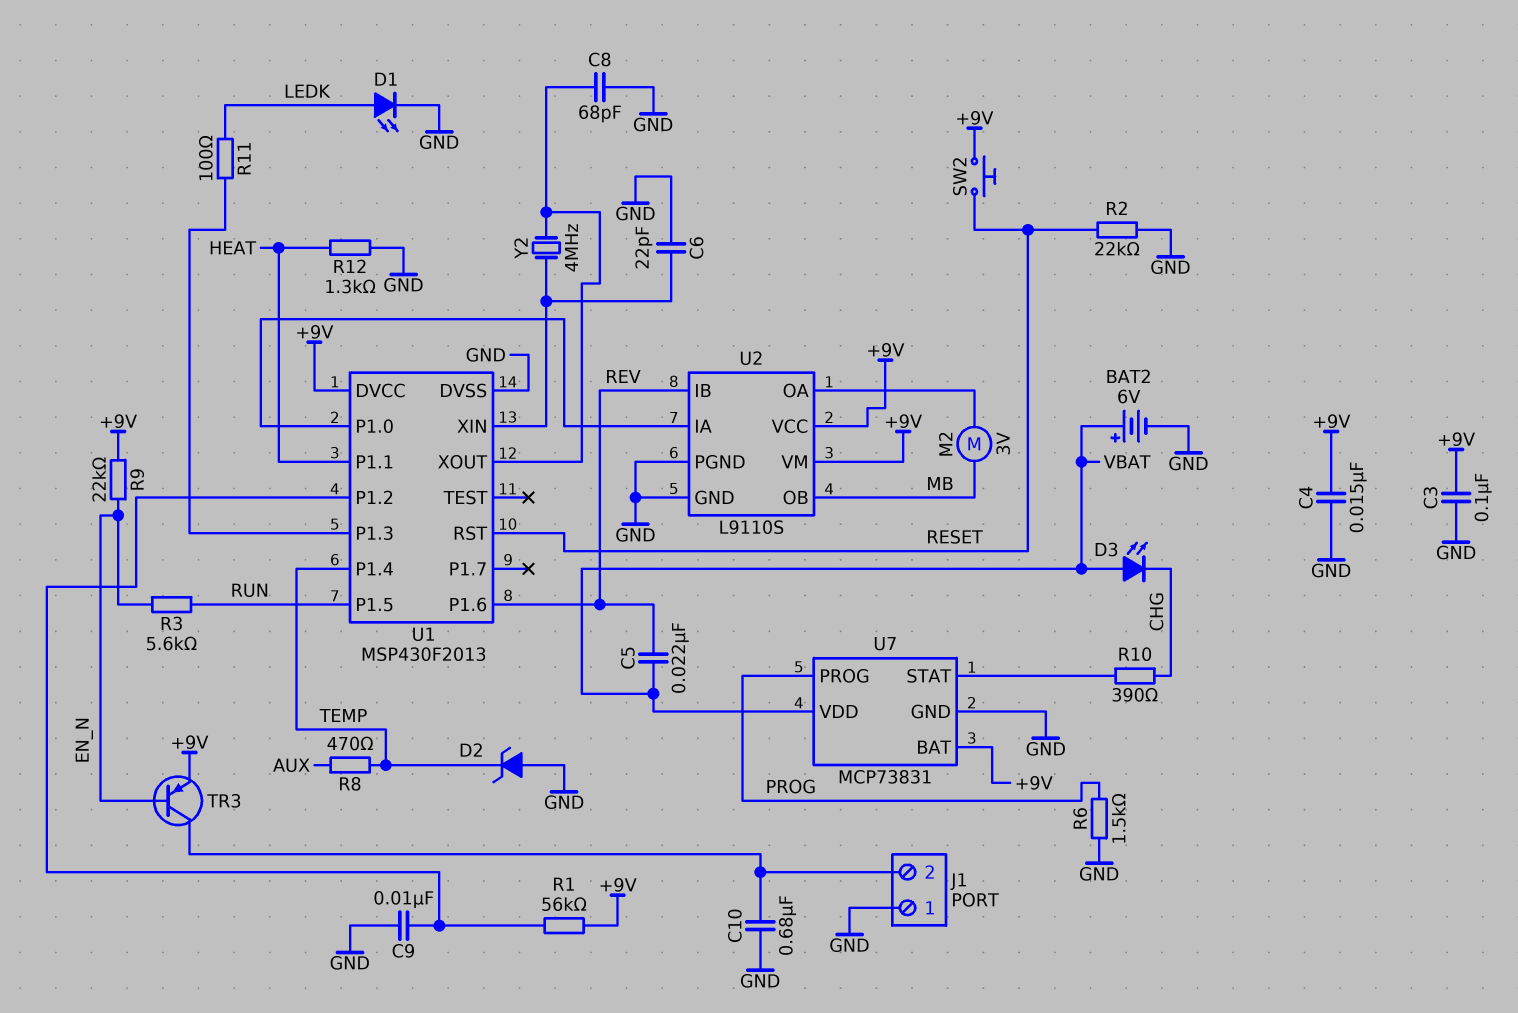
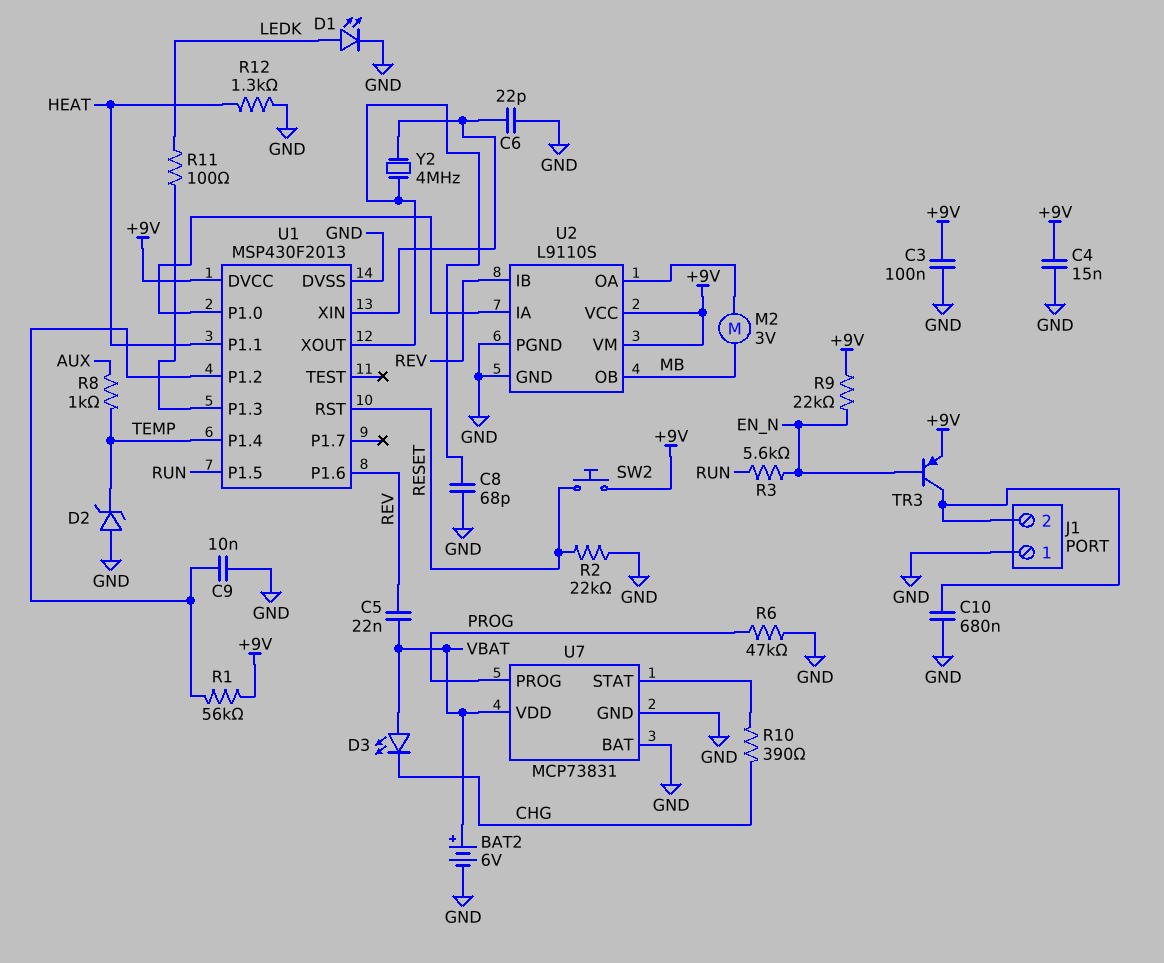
R6: 1.5k (GND, PROG) -> 47k (GND, PROG)
R8: 470 (AUX, TEMP) -> 1k (AUX, TEMP)
U7 pin BAT: +9V -> GND

